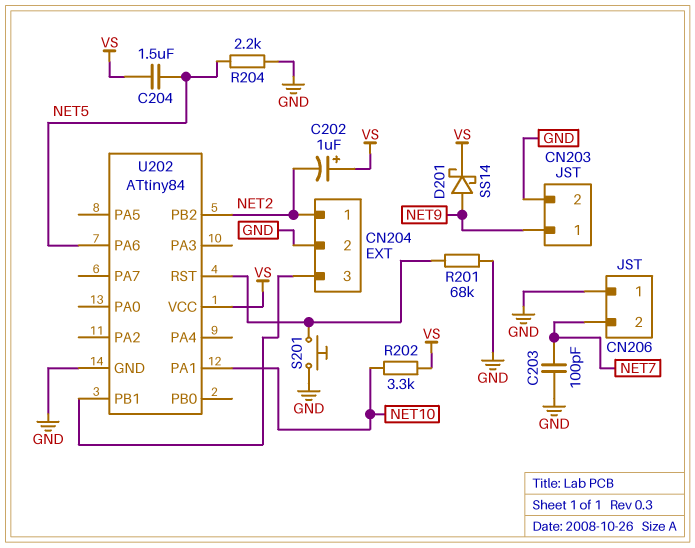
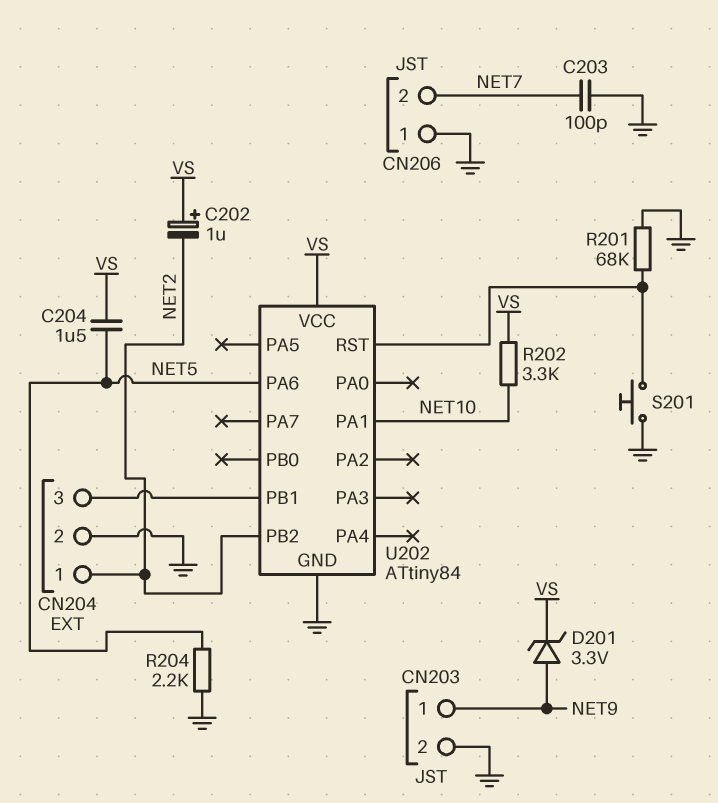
D201: schottky SS14 (A NET9, K VS) -> zener 3.3V (A NET9, K VS)

